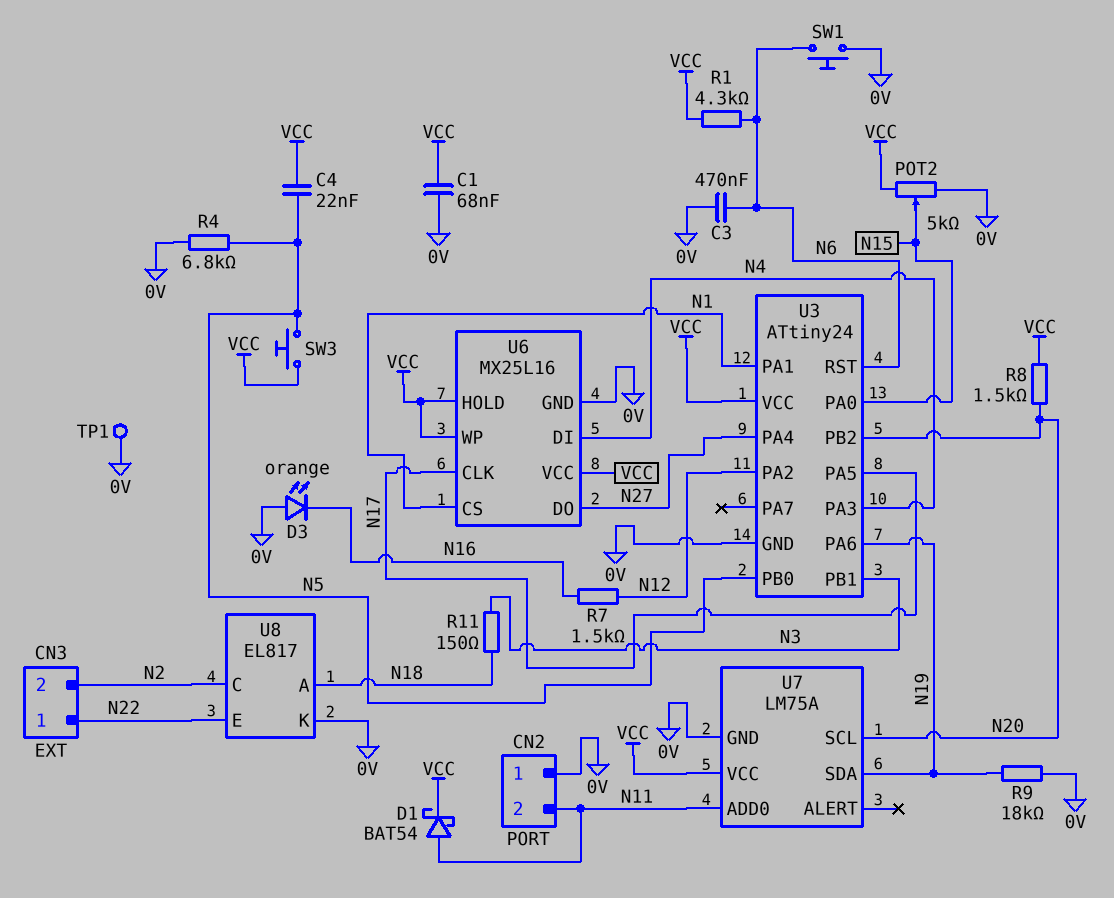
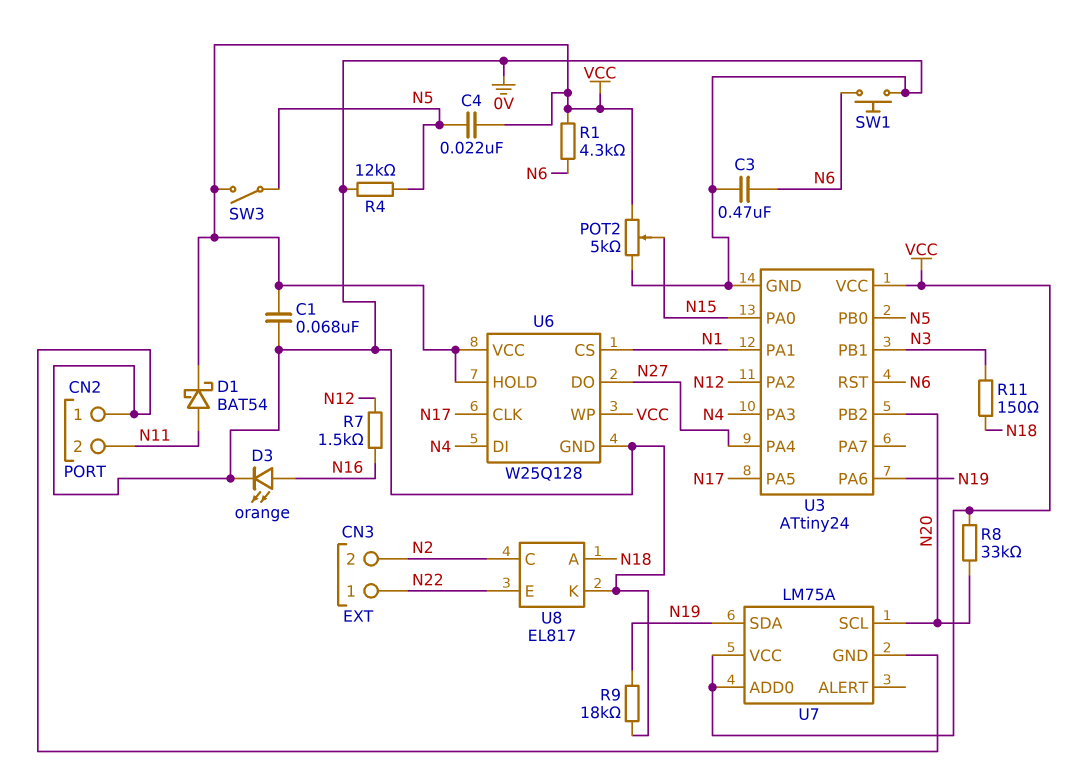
D3: LED orange (A 0V, K N16) -> LED orange (A N16, K 0V)
R4: 6.8k (0V, N5) -> 12k (0V, N5)
R8: 1.5k (N20, VCC) -> 33k (N20, VCC)
SW3: button (N5, VCC) -> switch (N5, VCC)
TP1: test point (0V) -> none
U6: MX25L16 -> W25Q128
U7 pin ADD0: N11 -> VCC

